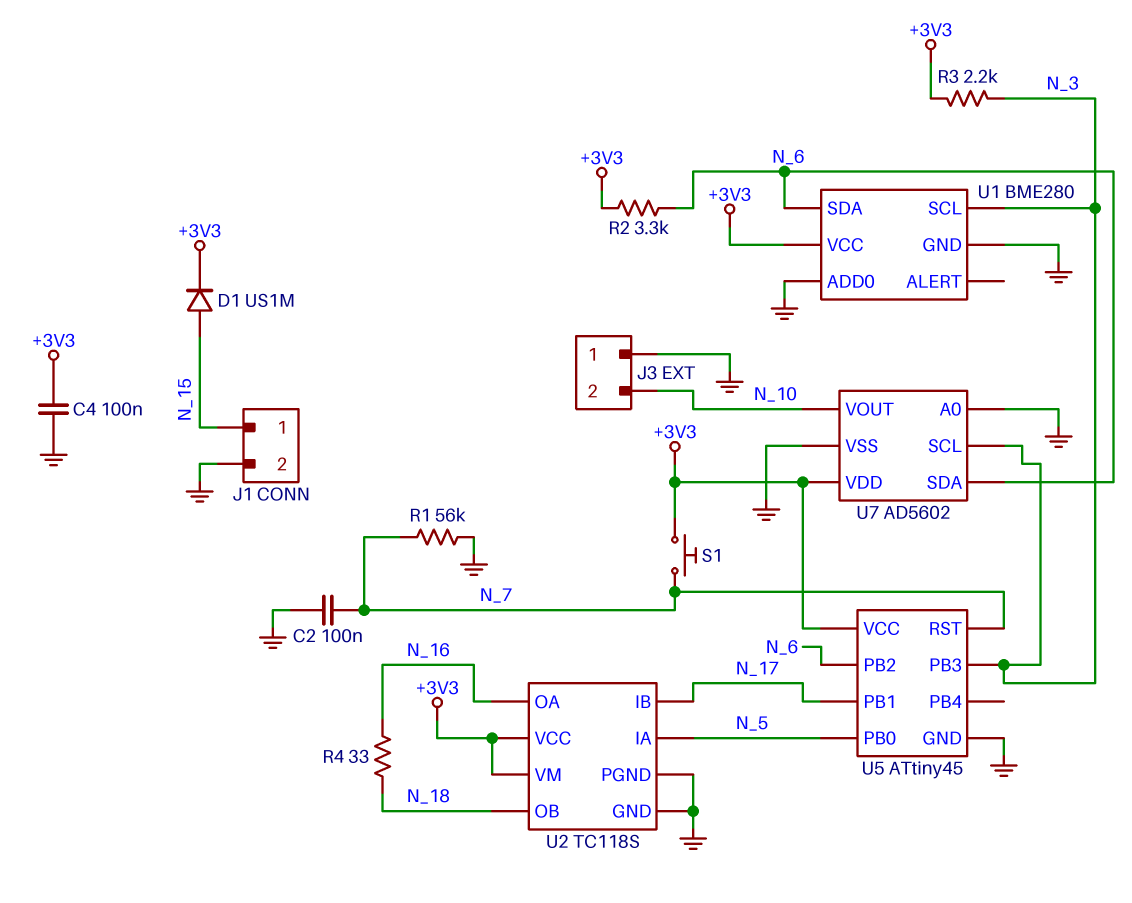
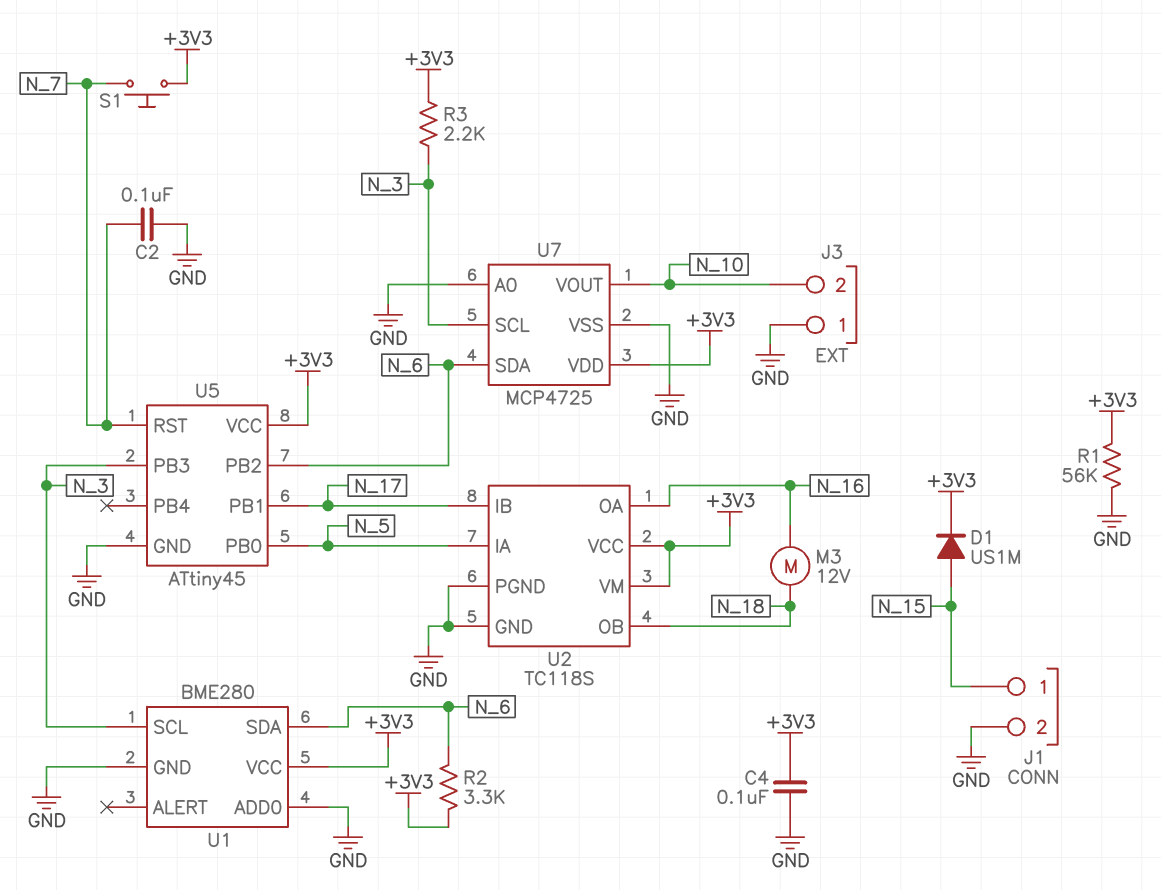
M3: none -> motor 12V (N_16, N_18)
R1: 56k (GND, N_7) -> 56k (+3V3, GND)
R4: 33 (N_16, N_18) -> none
U7: AD5602 -> MCP4725

